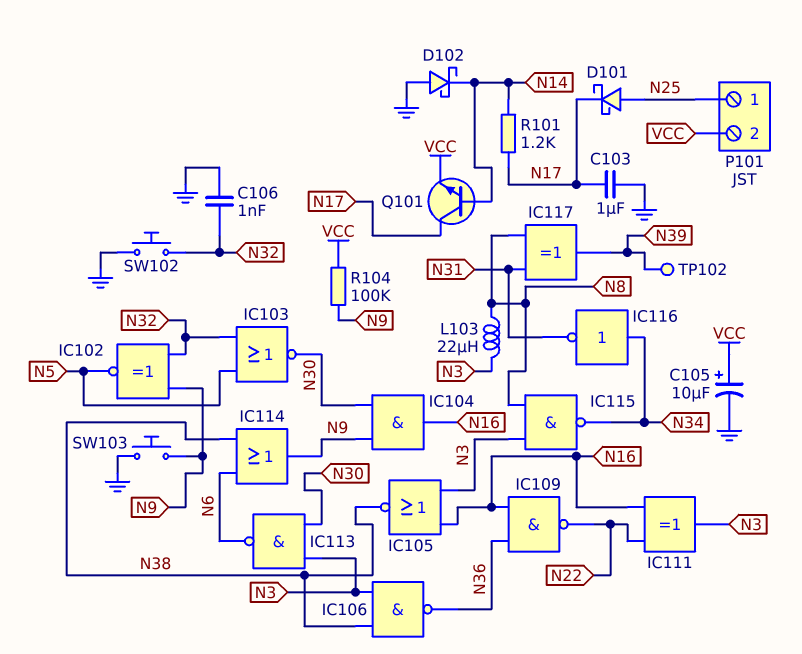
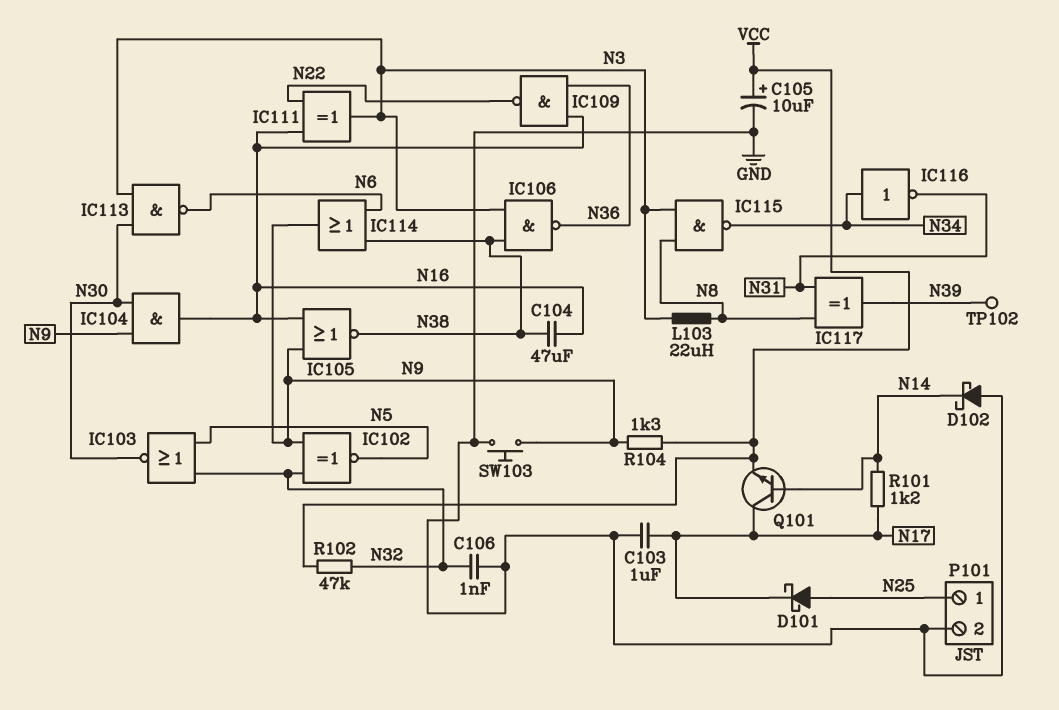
C104: none -> 47uF (N16, N38)
IC105: NOR (in N3, in N16, out N38) -> NOR (in N9, in N16, out N38)
P101 pin 2: VCC -> GND
R102: none -> 47k (N32, VCC)
R104: 100k (N9, VCC) -> 1.3k (N9, VCC)
SW102: button (GND, N32) -> none

